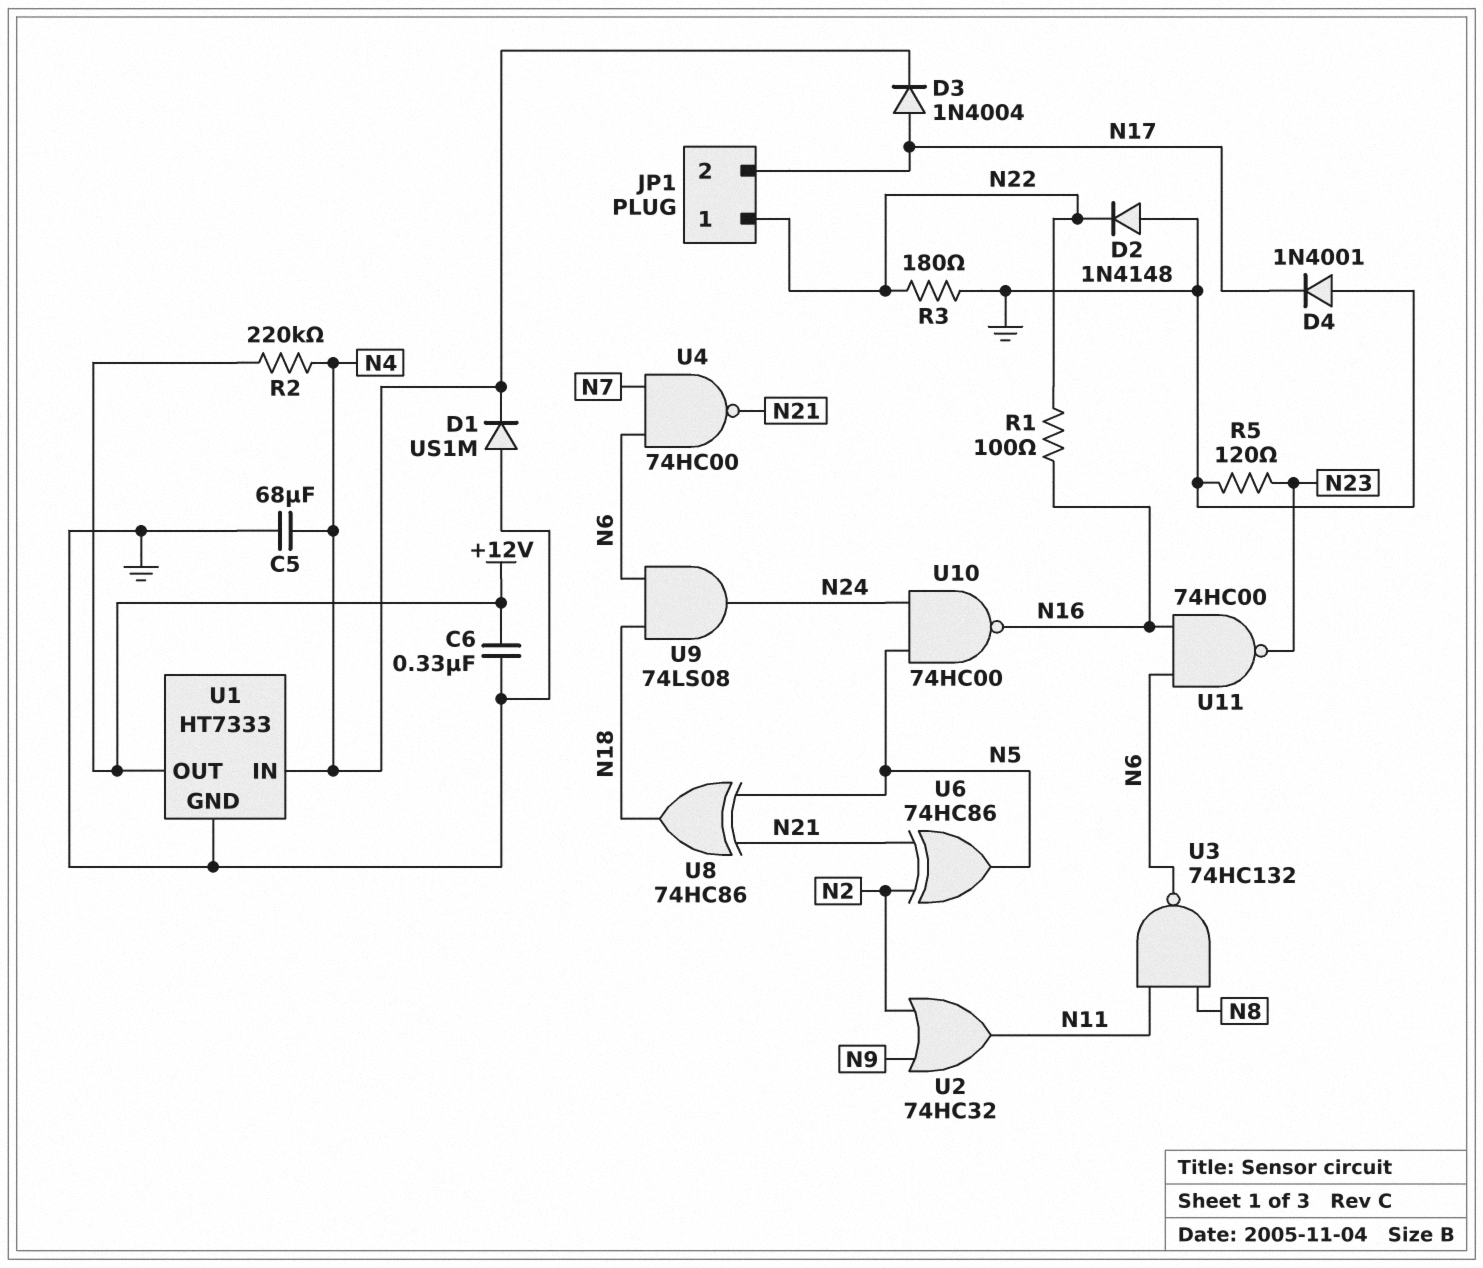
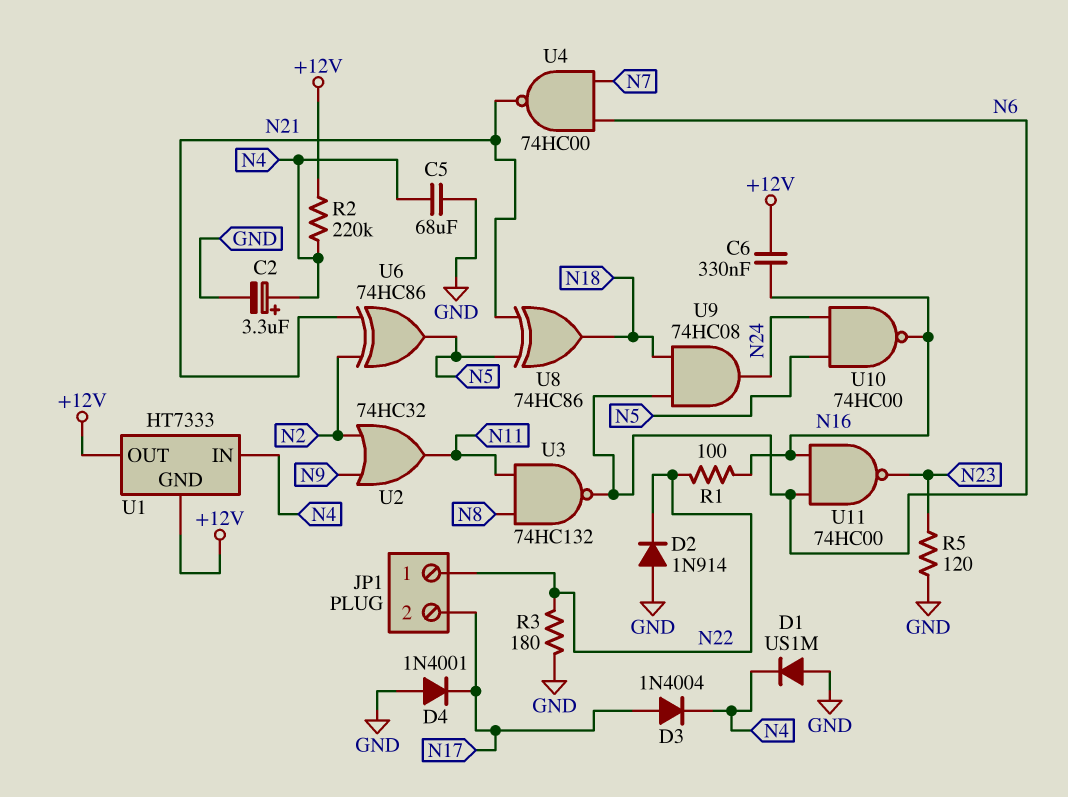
C2: none -> 3.3uF (plus N4, minus GND)
C6: 330nF (+12V, GND) -> 330nF (+12V, N16)
D2: diode 1N4148 (A GND, K N22) -> diode 1N914 (A GND, K N22)
U1 pin GND: GND -> +12V
U9: AND 74LS08 (in N6, in N18, out N24) -> AND 74HC08 (in N6, in N18, out N24)

